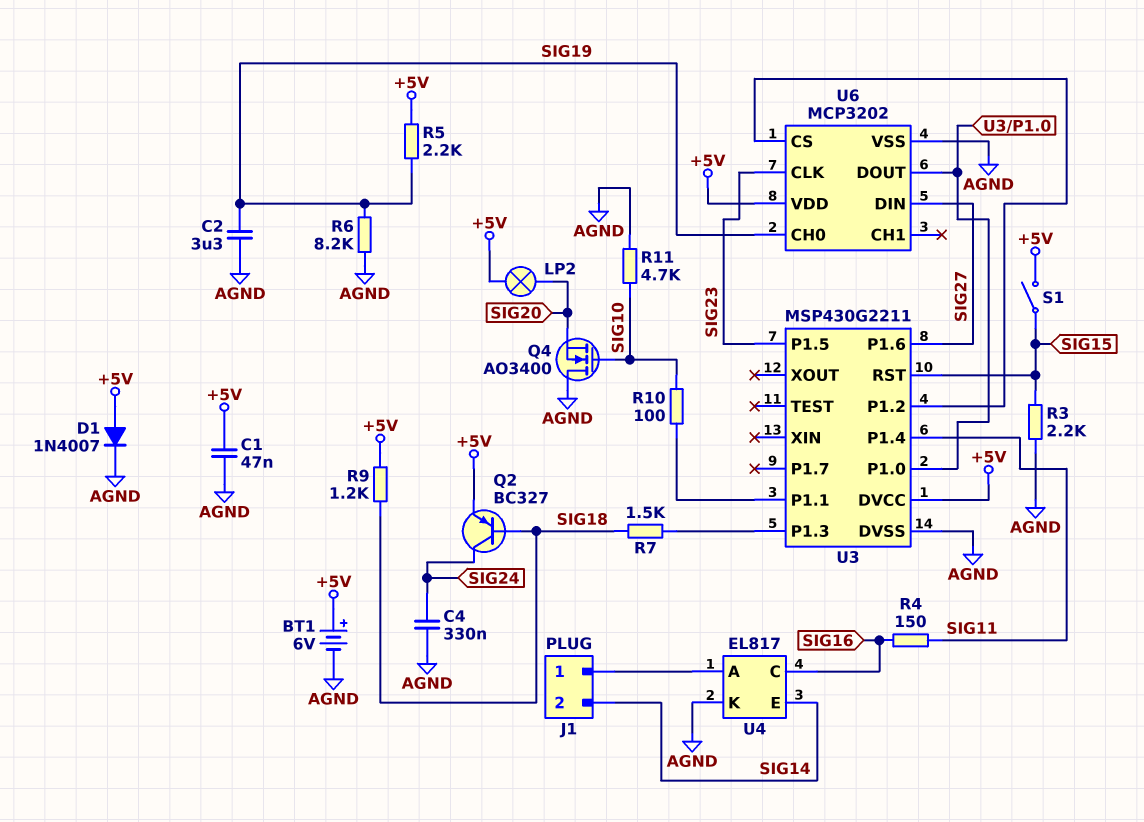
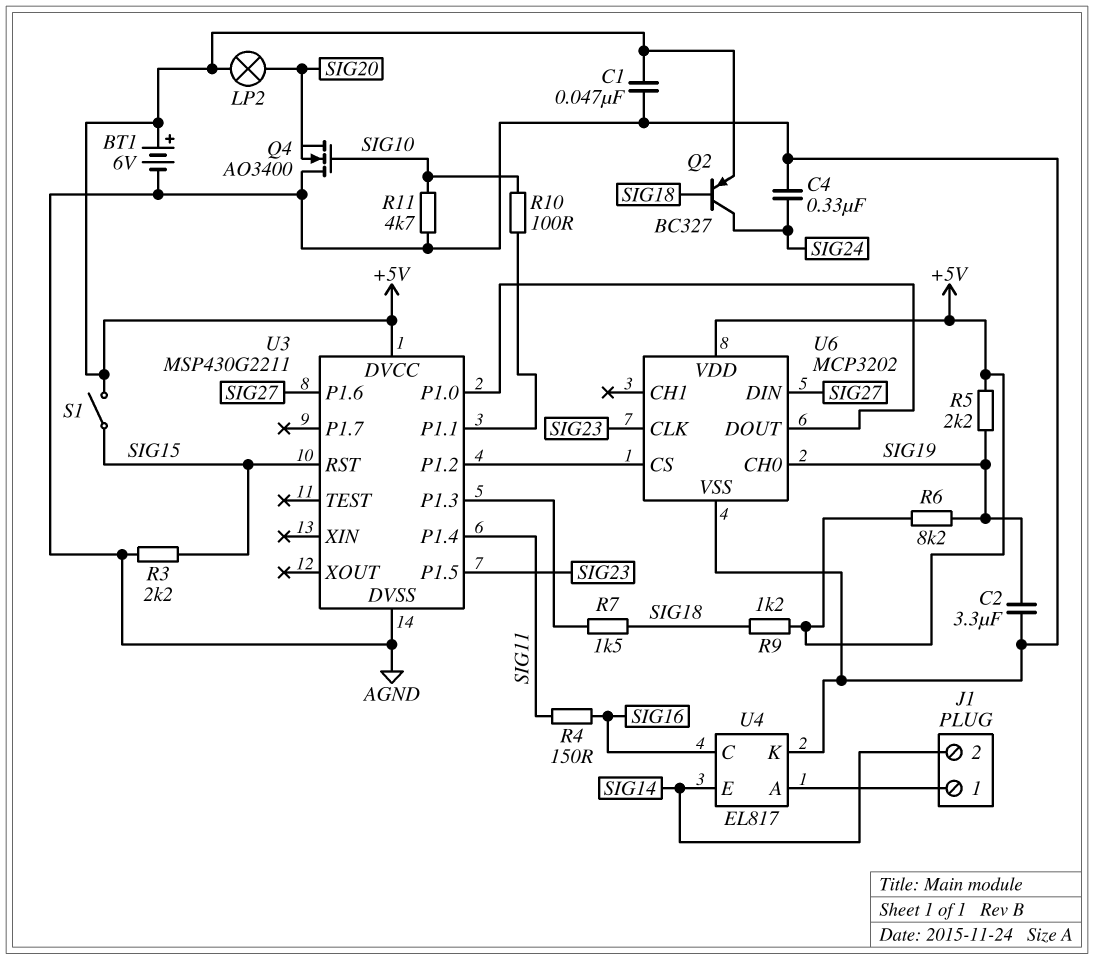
D1: diode 1N4007 (A +5V, K AGND) -> none
R6: 8.2k (AGND, SIG19) -> 8.2k (+5V, SIG19)

